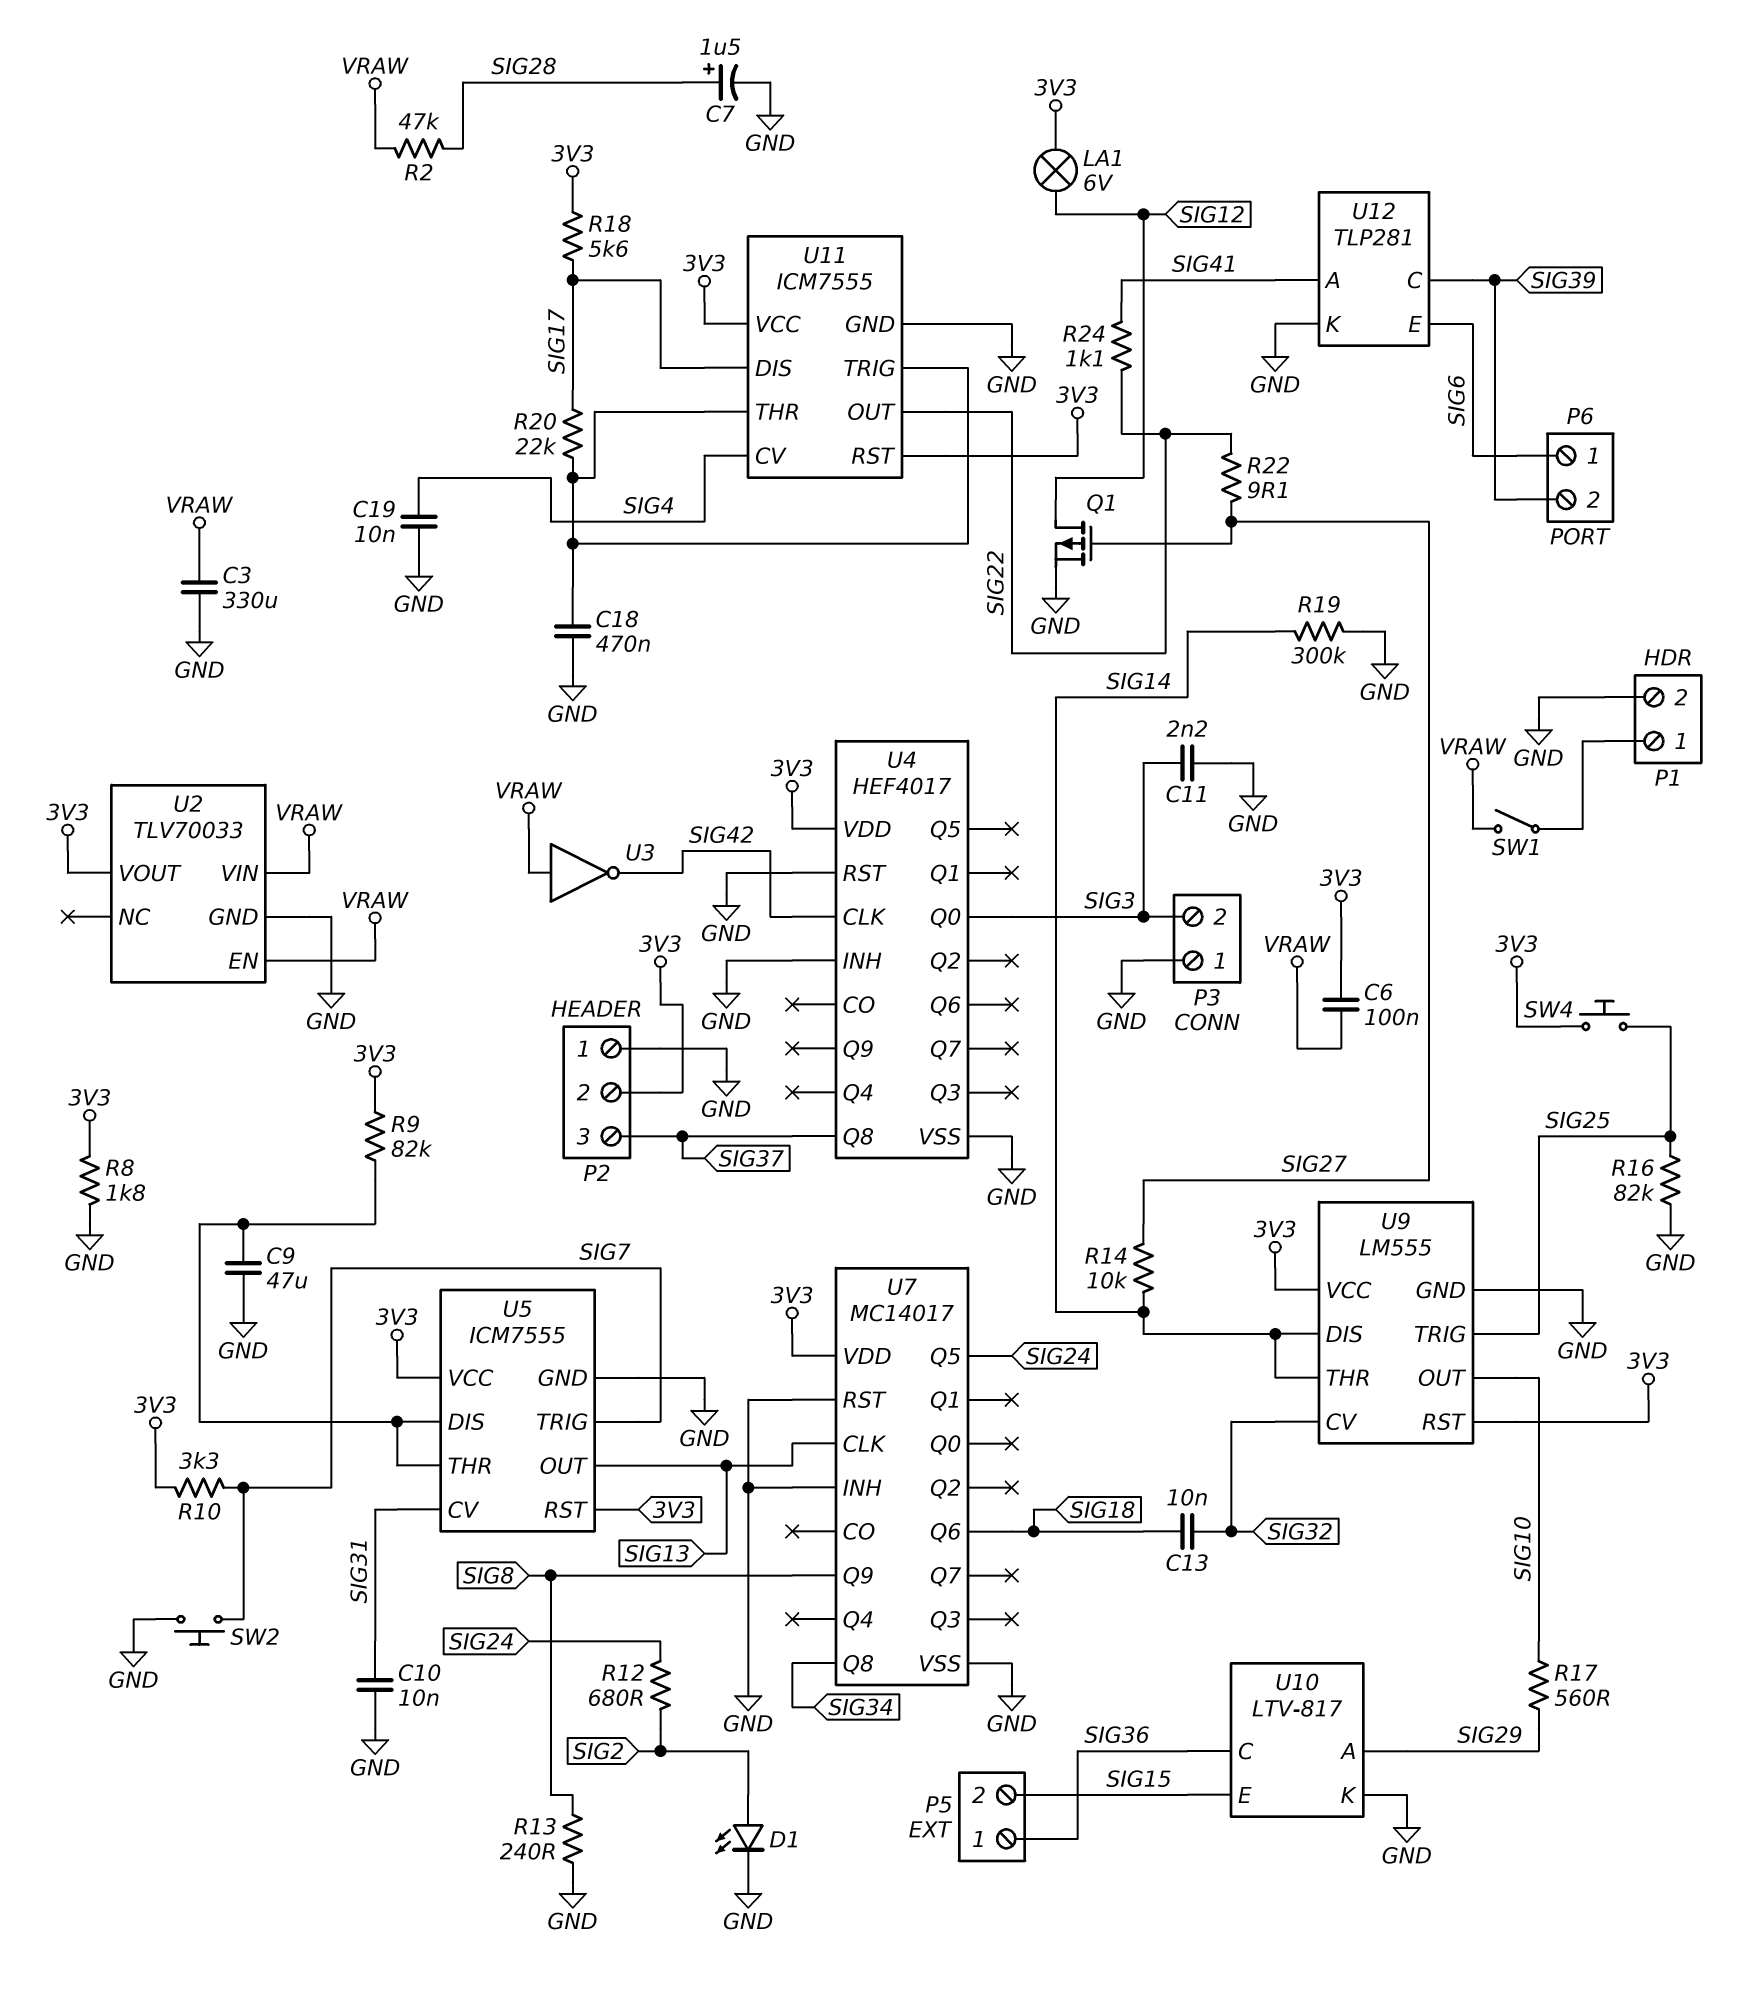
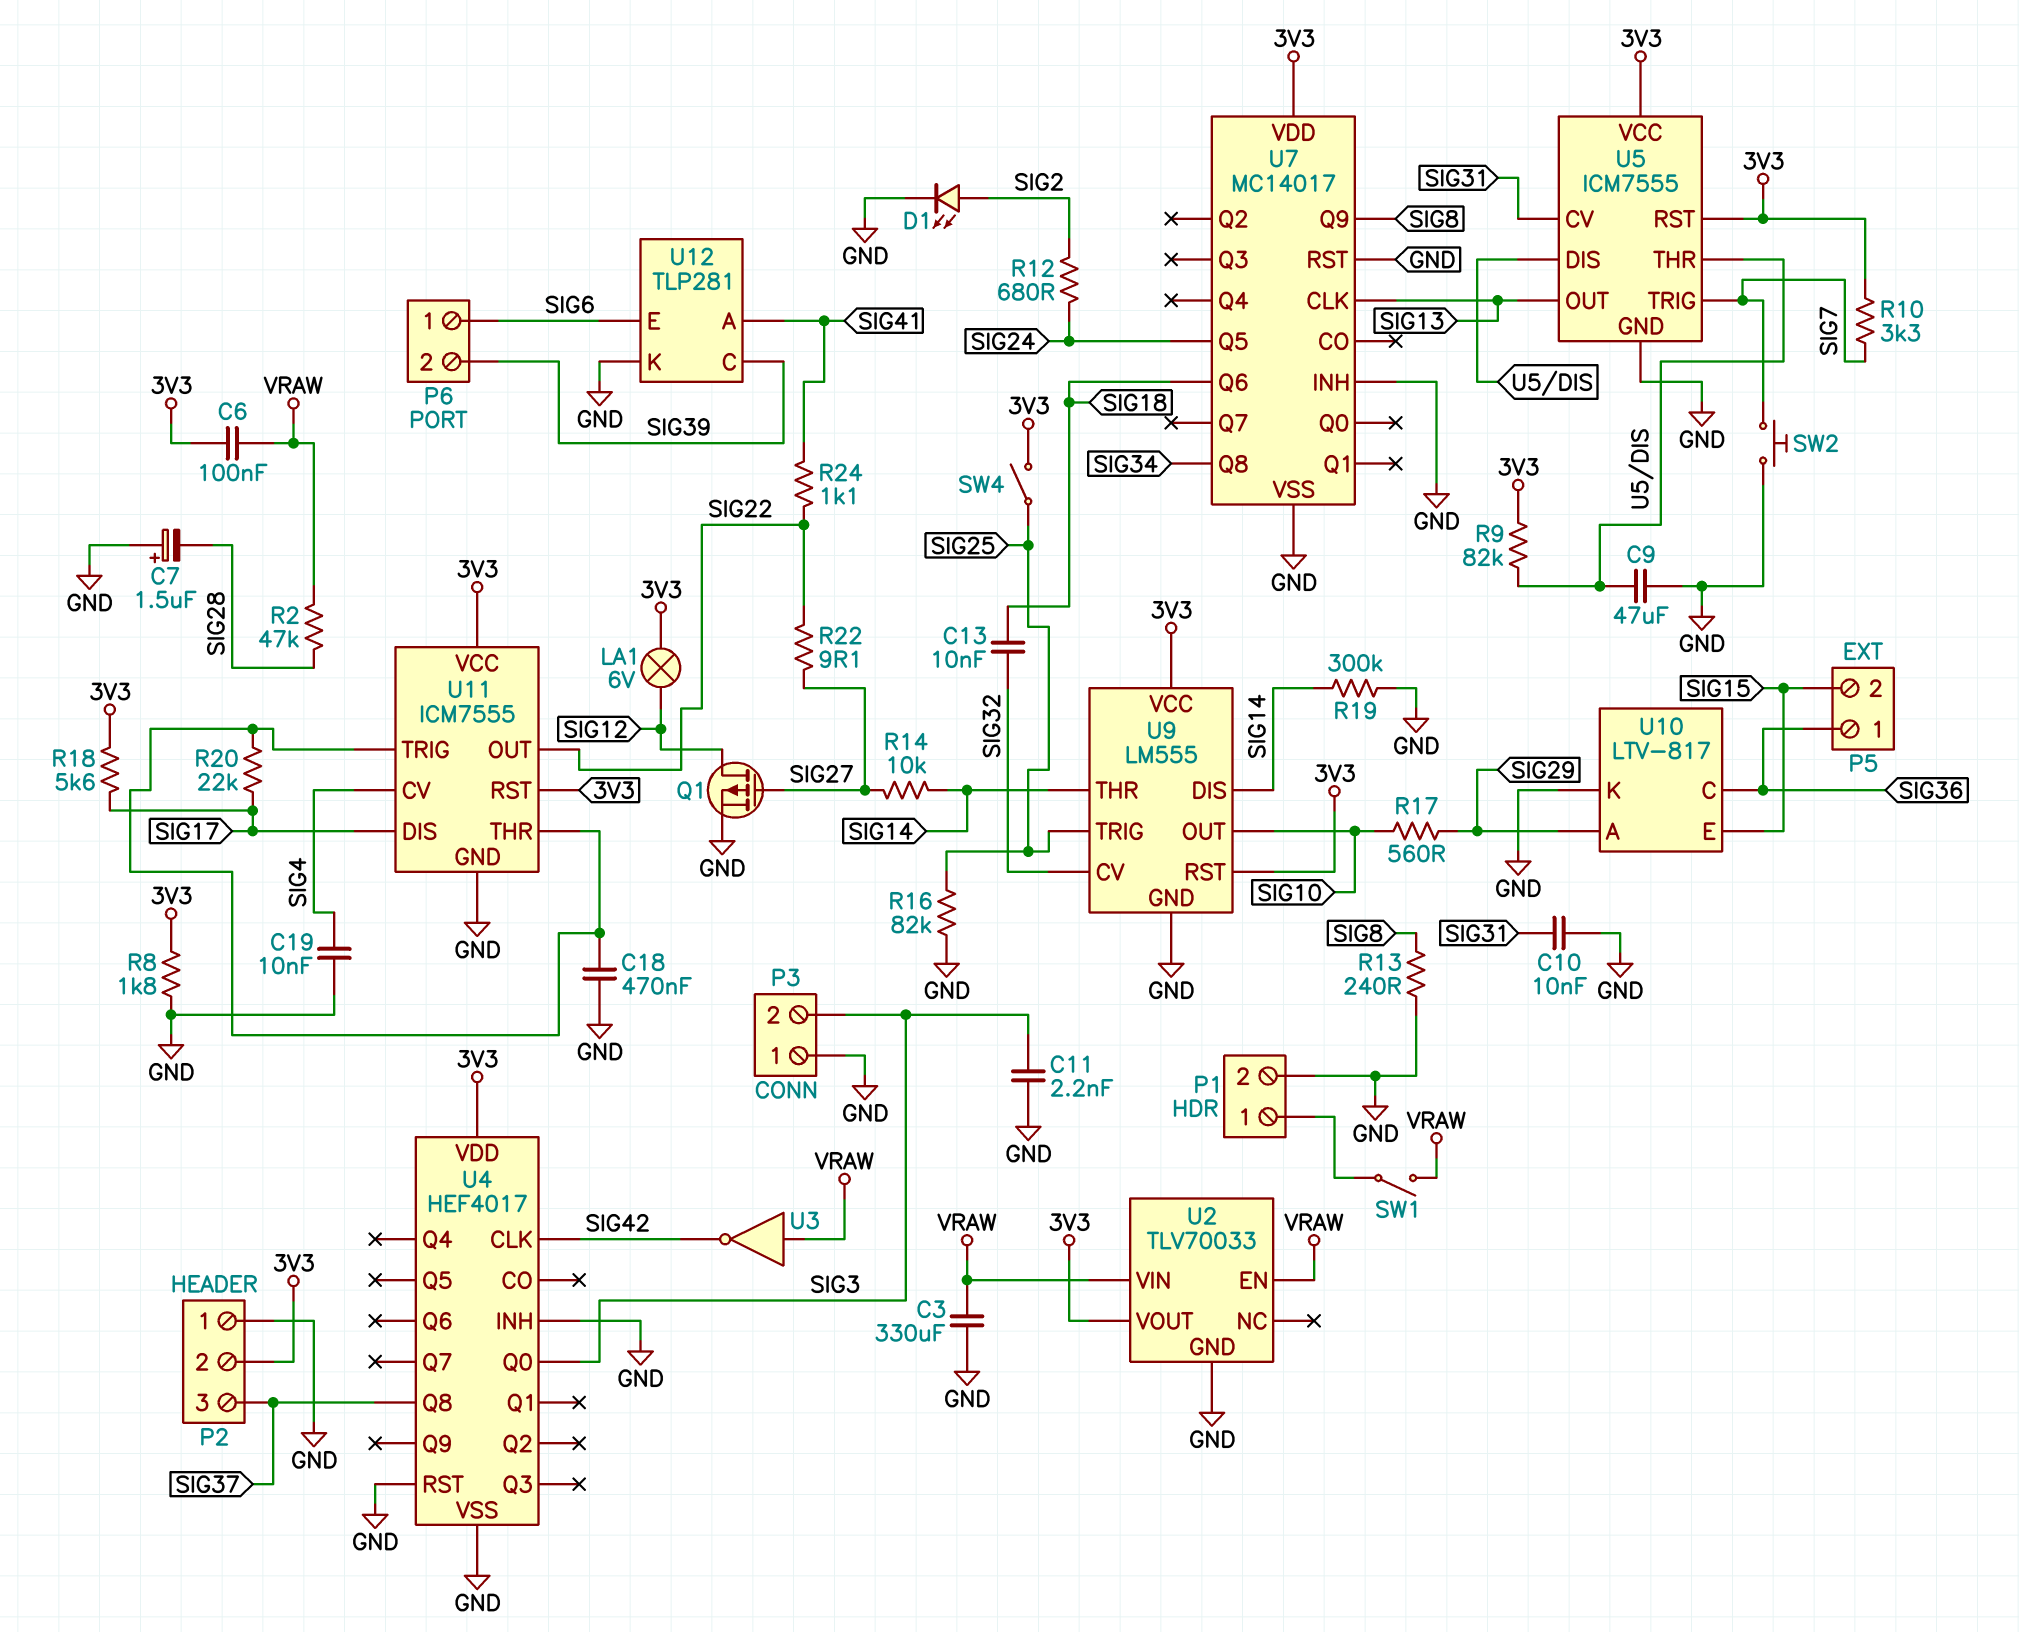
C7: 1.5uF (plus SIG28, minus GND) -> 1.5uF (plus GND, minus SIG28)
SW4: button (3V3, SIG25) -> switch (3V3, SIG25)

